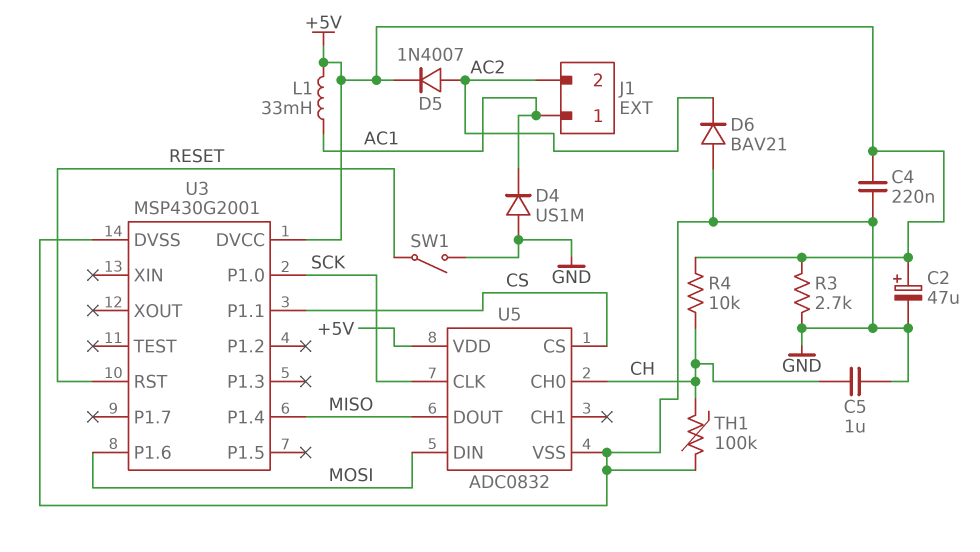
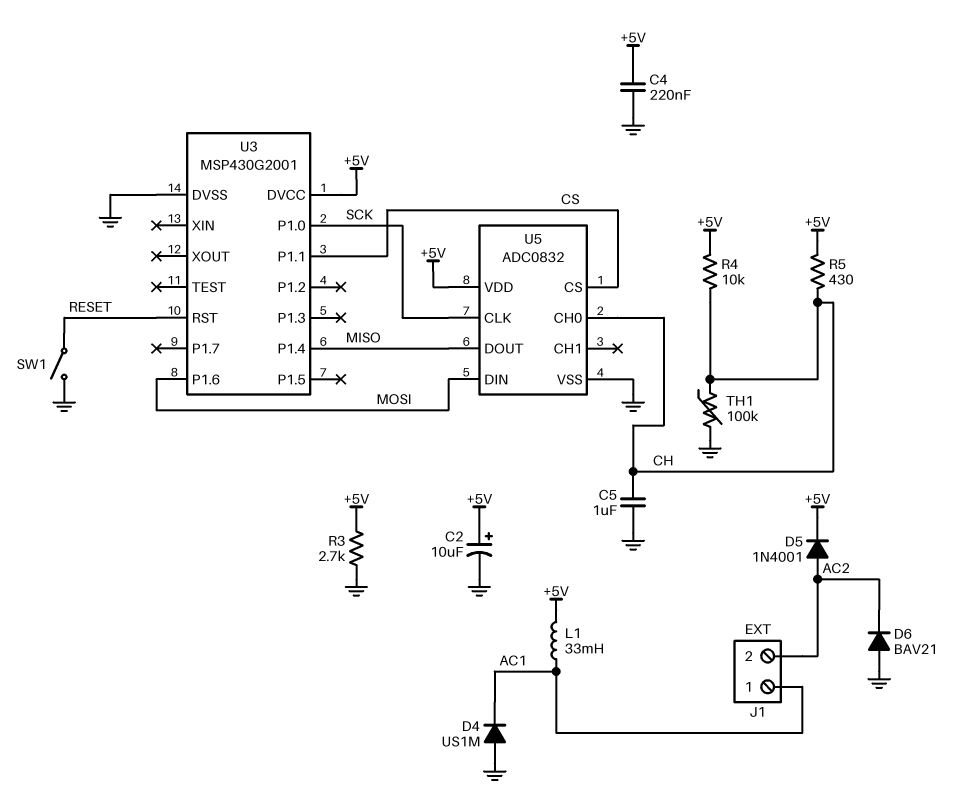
C2: 47uF (plus +5V, minus GND) -> 10uF (plus +5V, minus GND)
D5: diode 1N4007 (A AC2, K +5V) -> diode 1N4001 (A AC2, K +5V)
R5: none -> 430 (+5V, CH)

